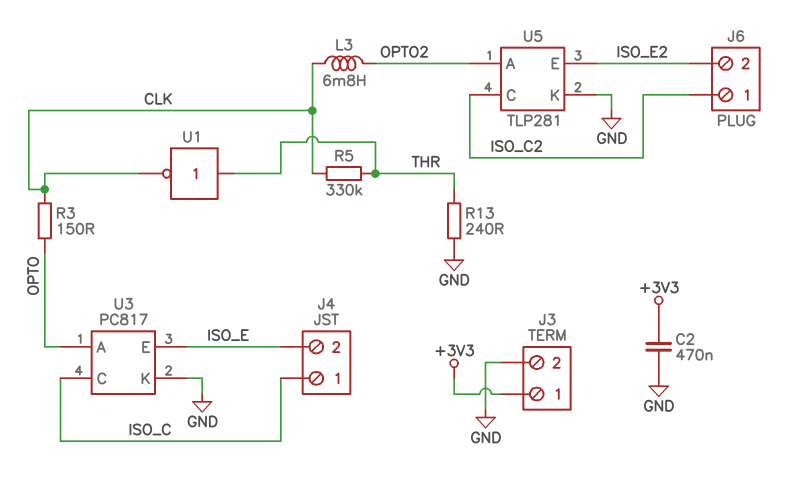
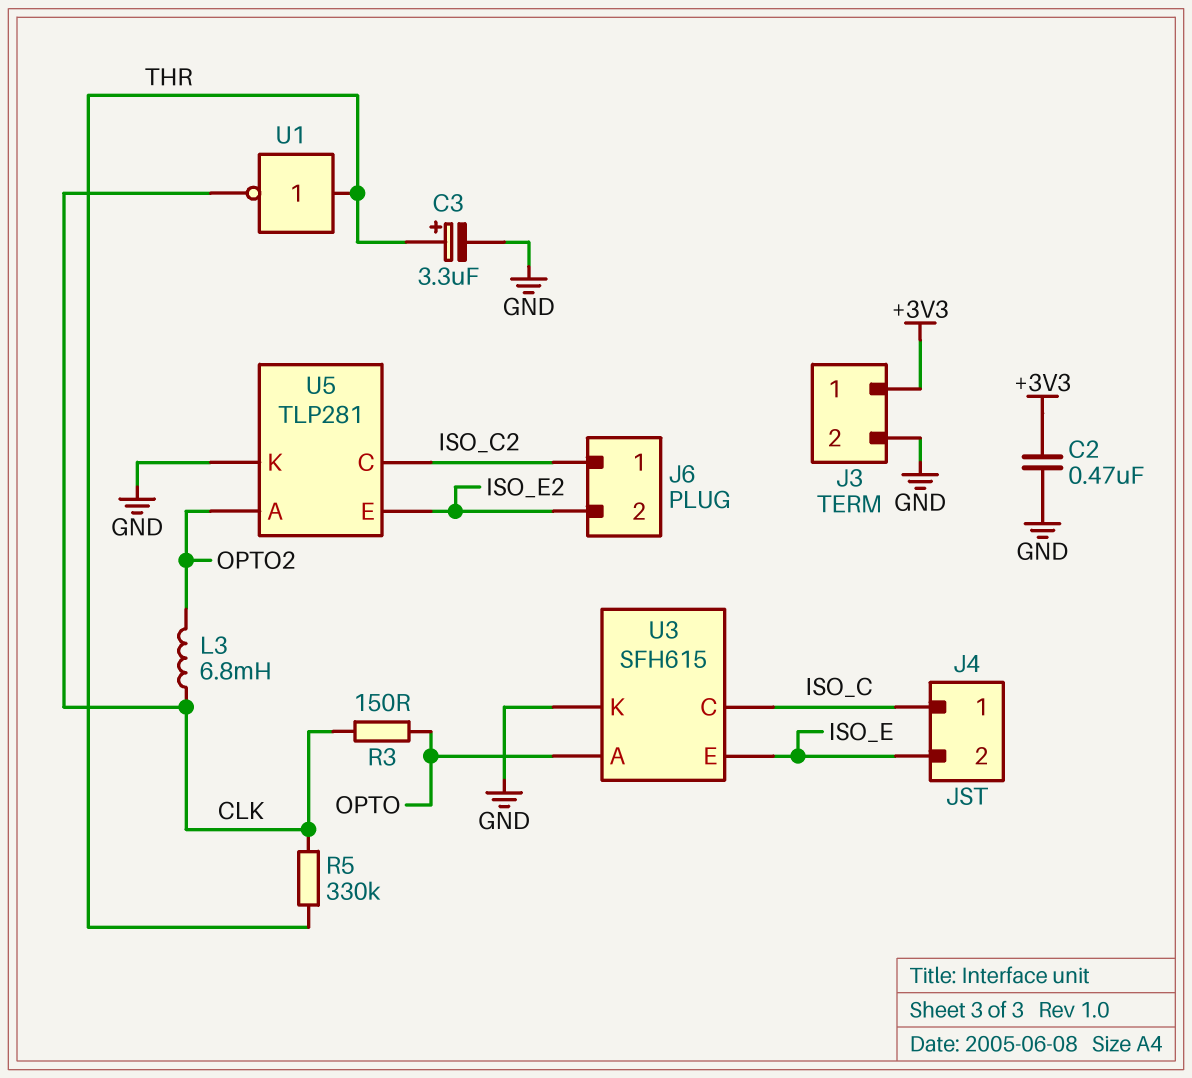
C3: none -> 3.3uF (plus THR, minus GND)
R13: 240 (GND, THR) -> none
U3: PC817 -> SFH615

